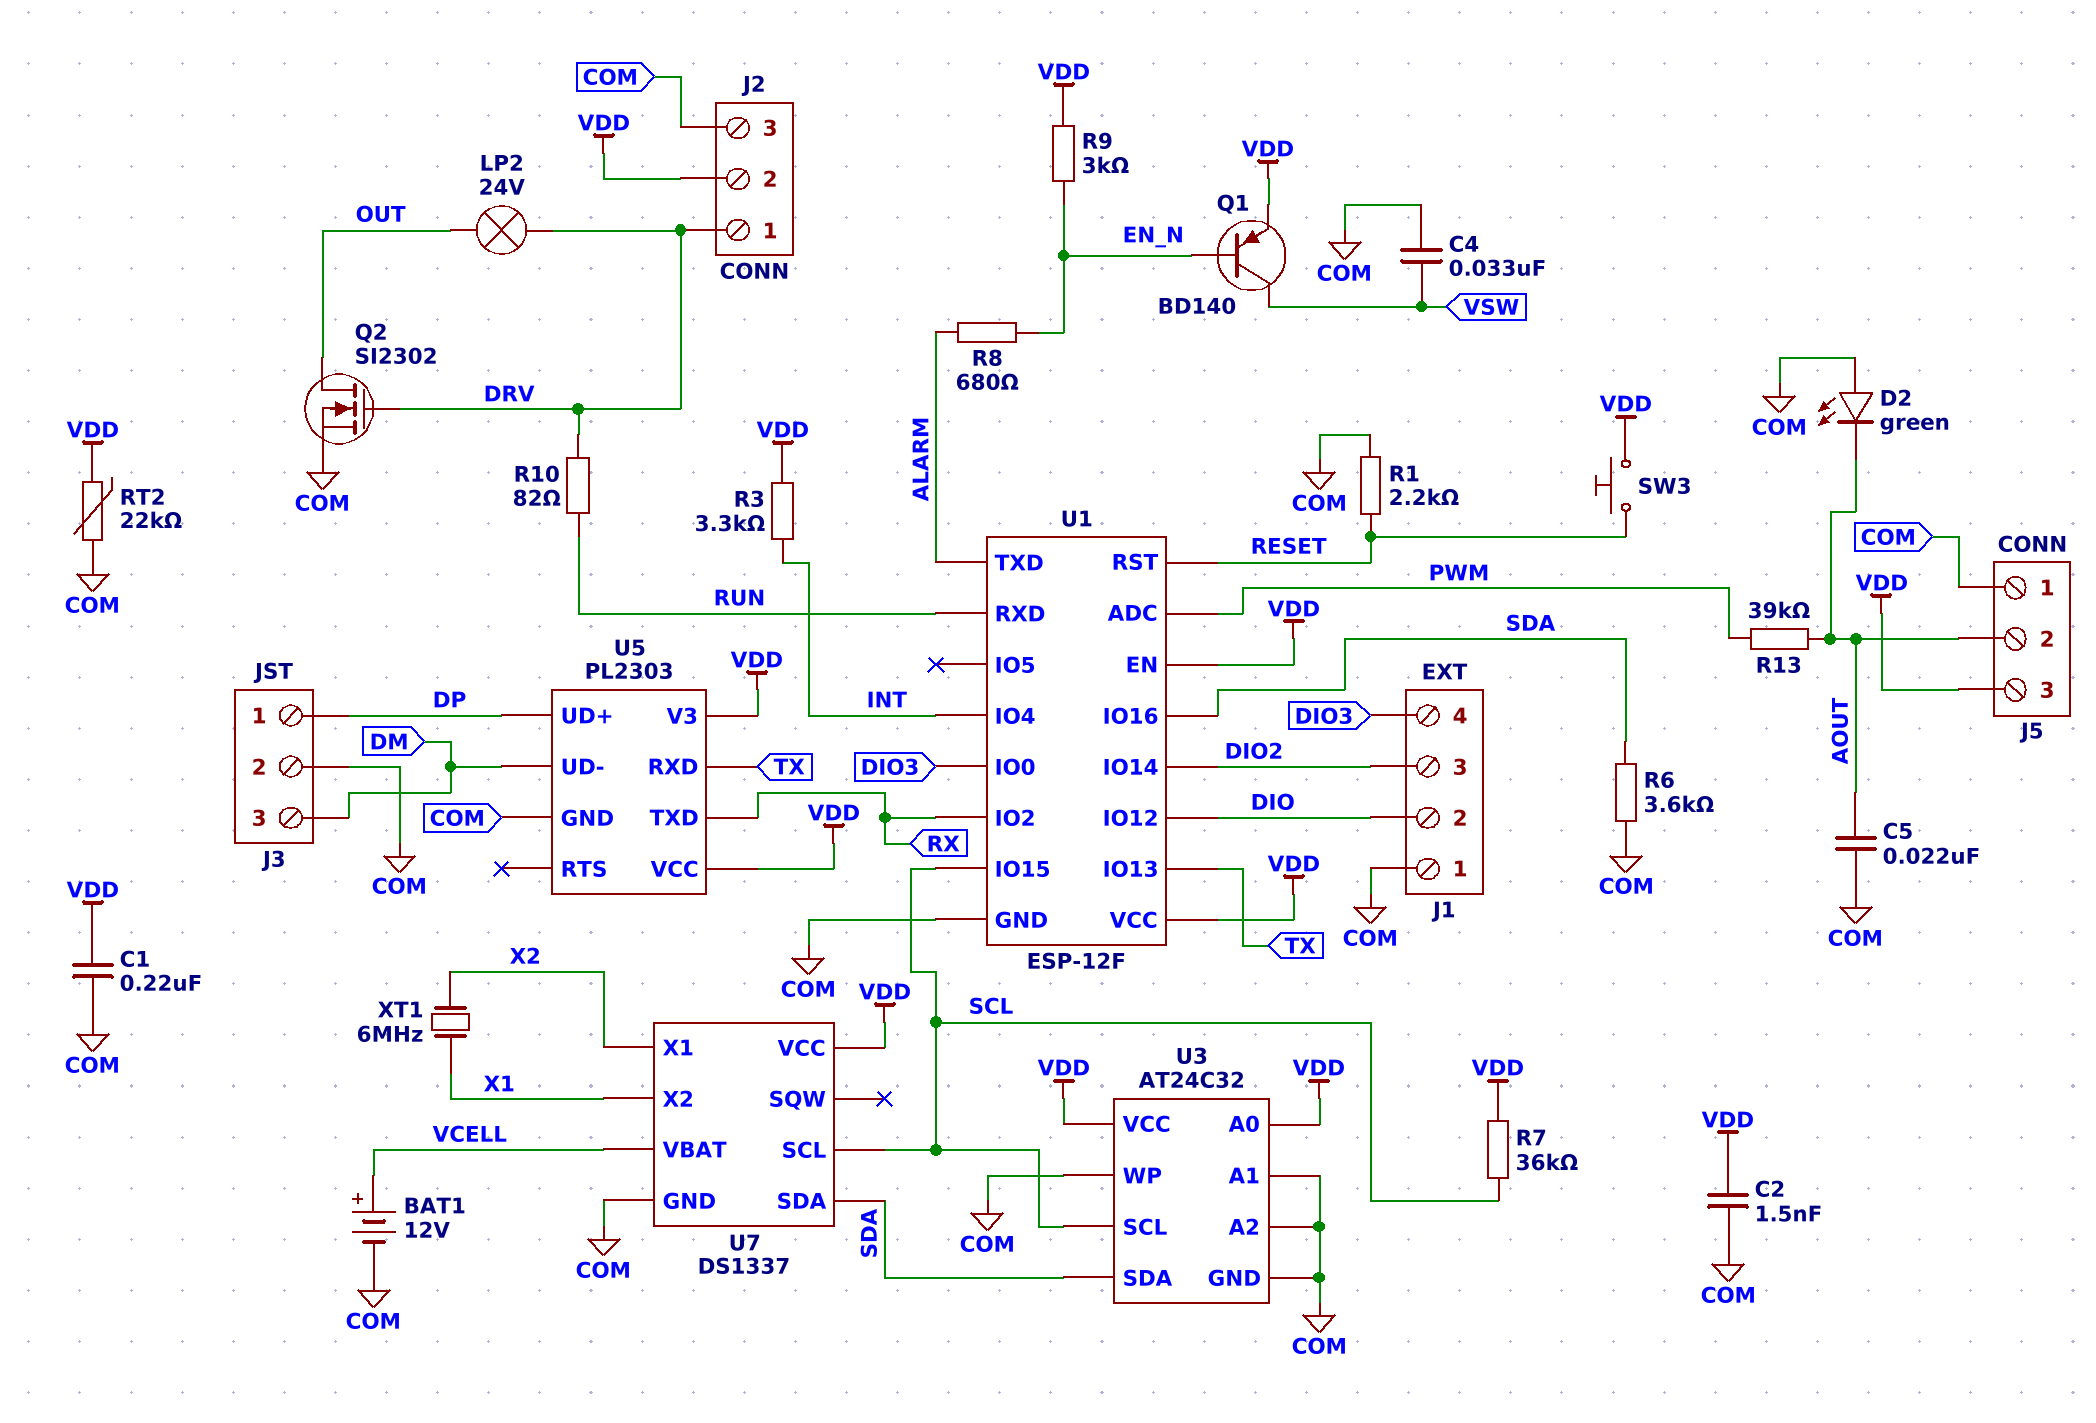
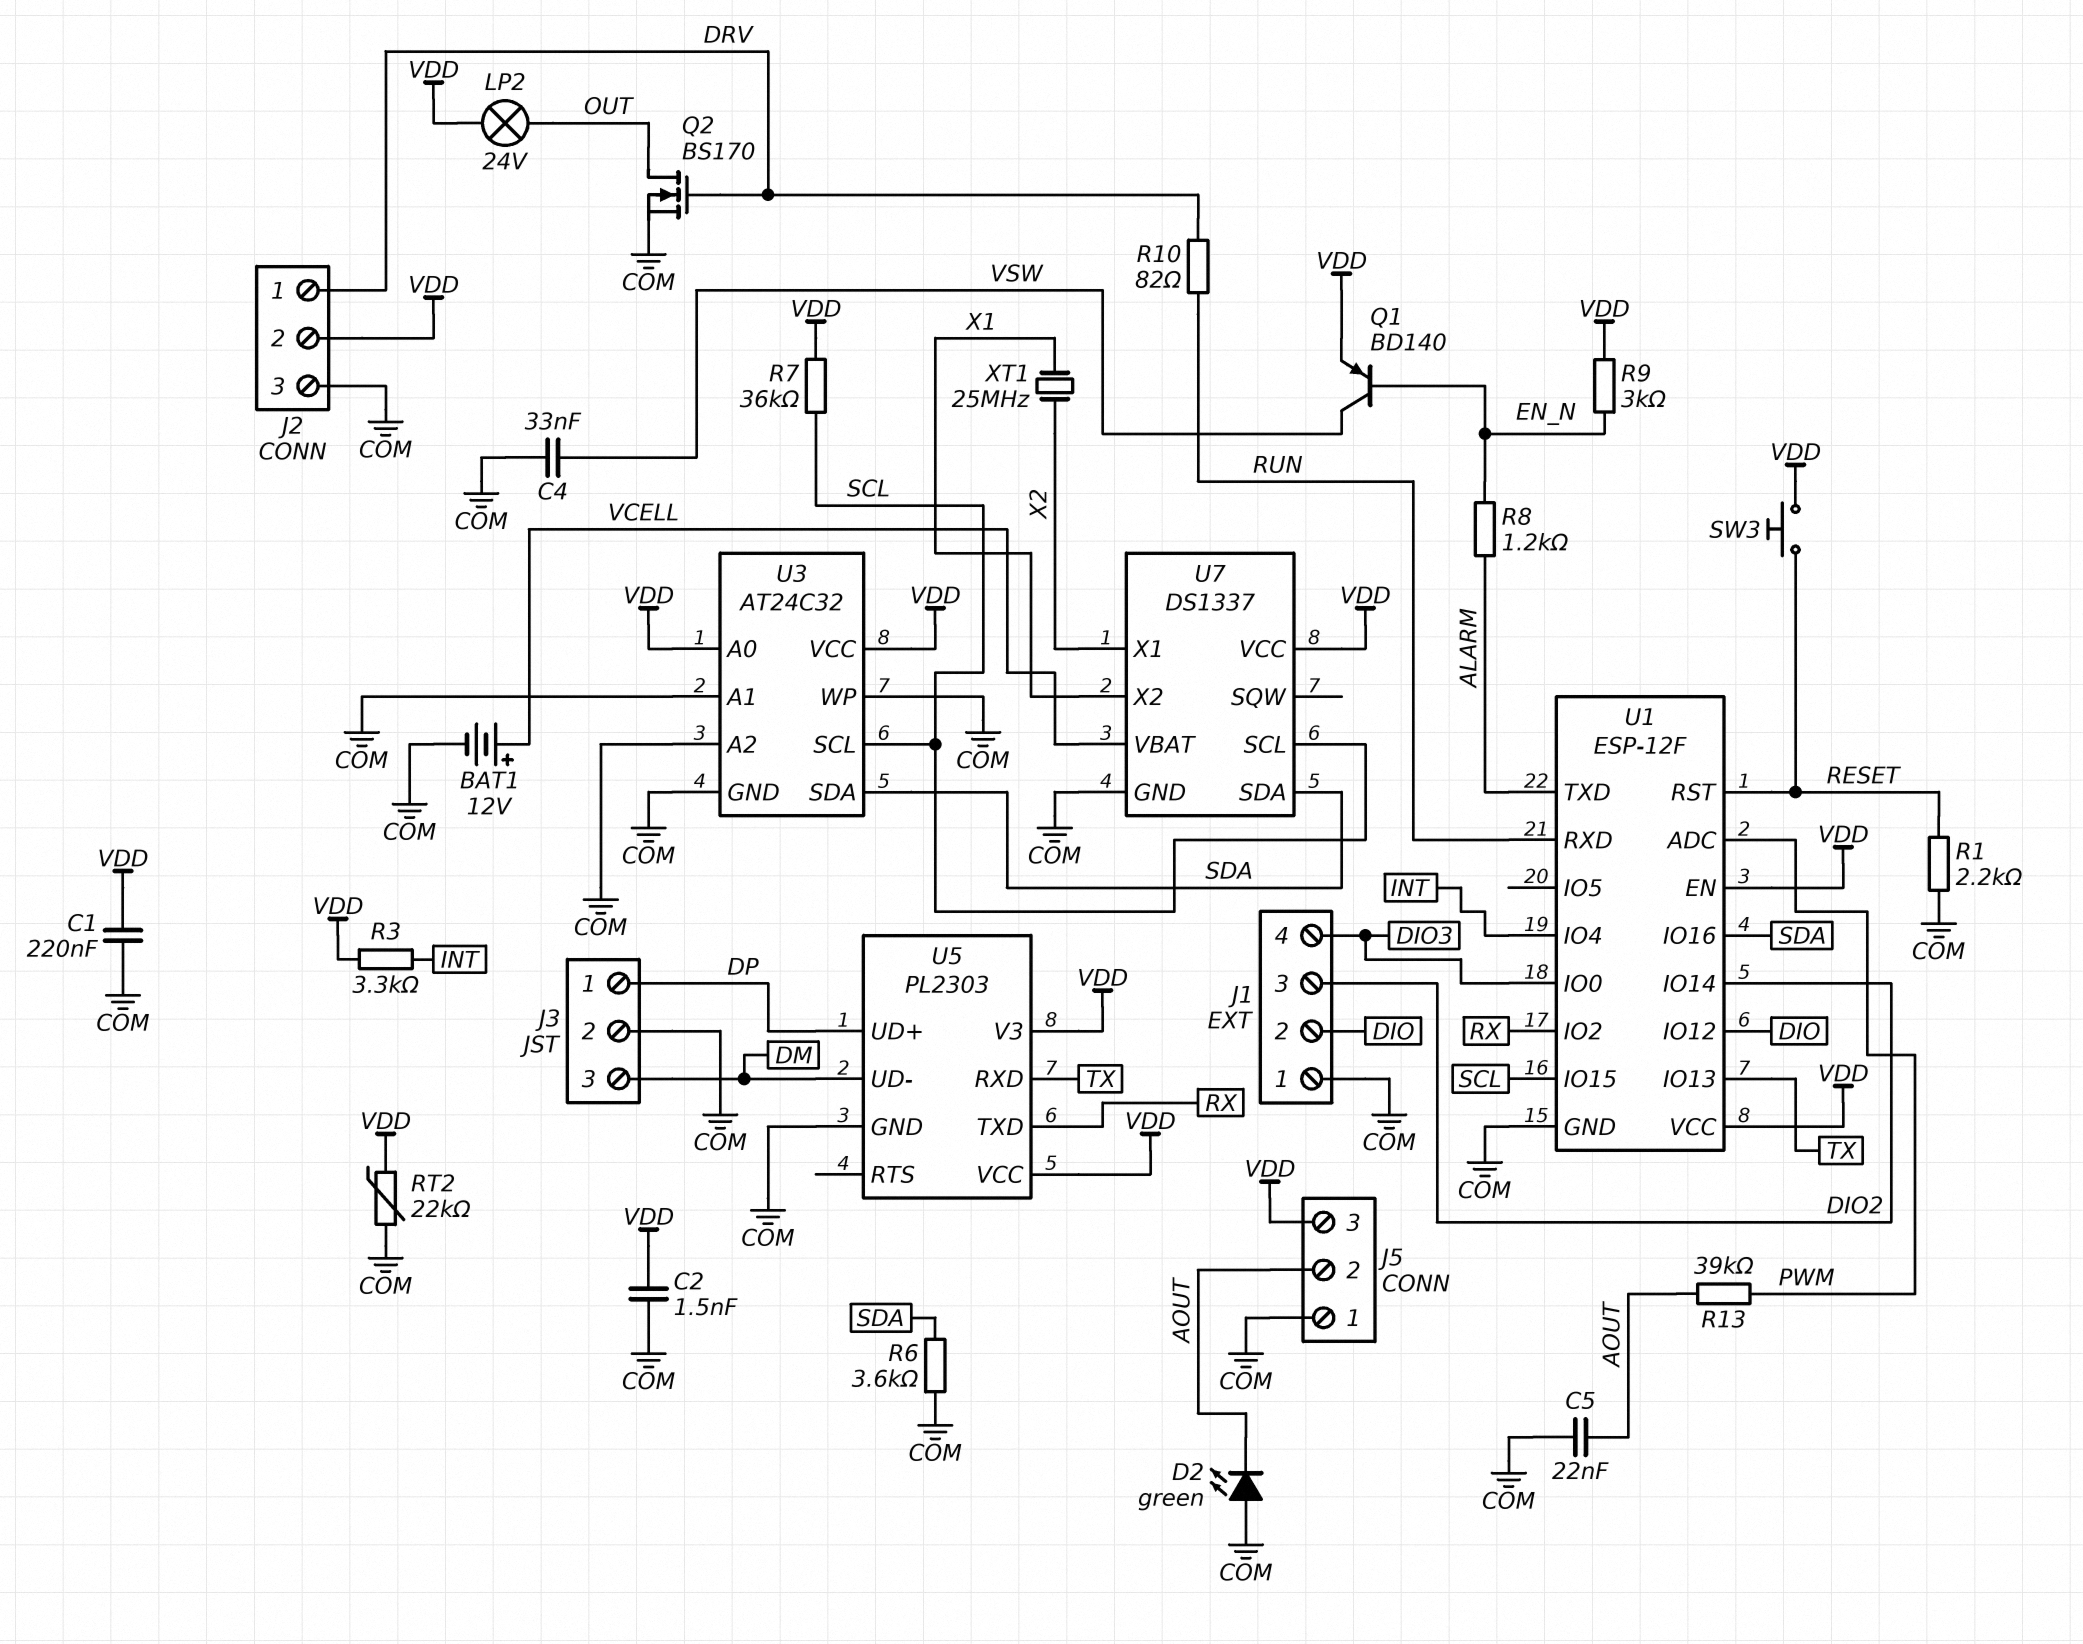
LP2: lamp 24V (DRV, OUT) -> lamp 24V (OUT, VDD)
Q2: NMOS SI2302 (G DRV, D OUT, S COM) -> NMOS BS170 (G DRV, D OUT, S COM)
R8: 680 (ALARM, EN_N) -> 1.2k (ALARM, EN_N)
XT1: 6MHz (X1, X2) -> 25MHz (X1, X2)

